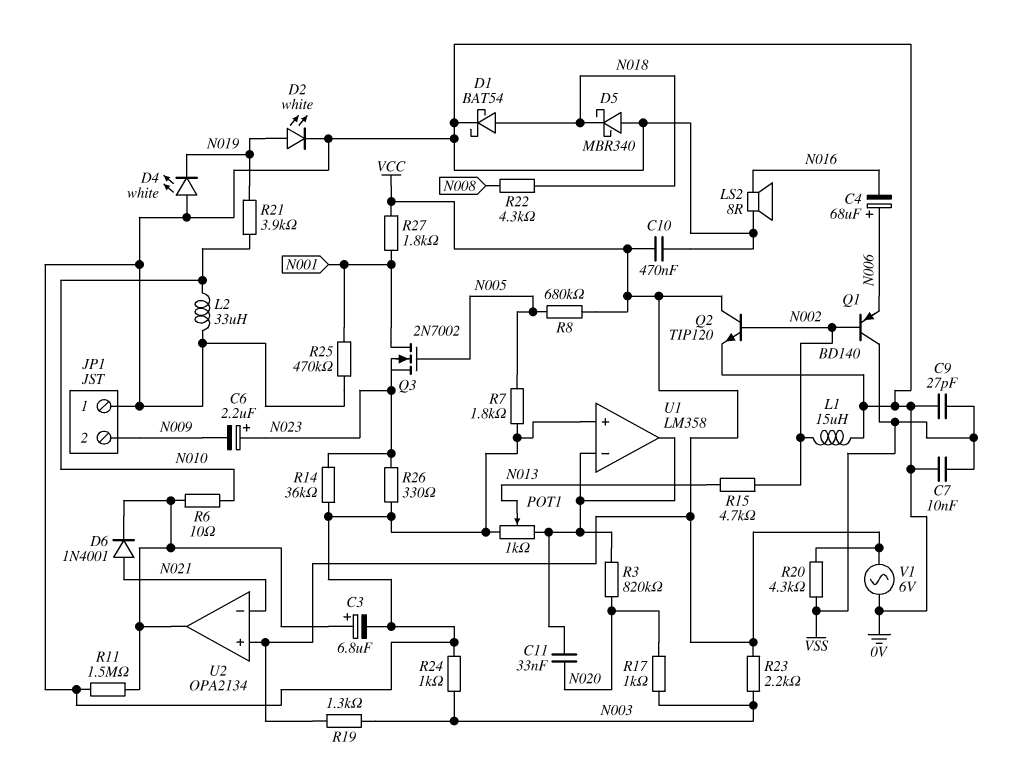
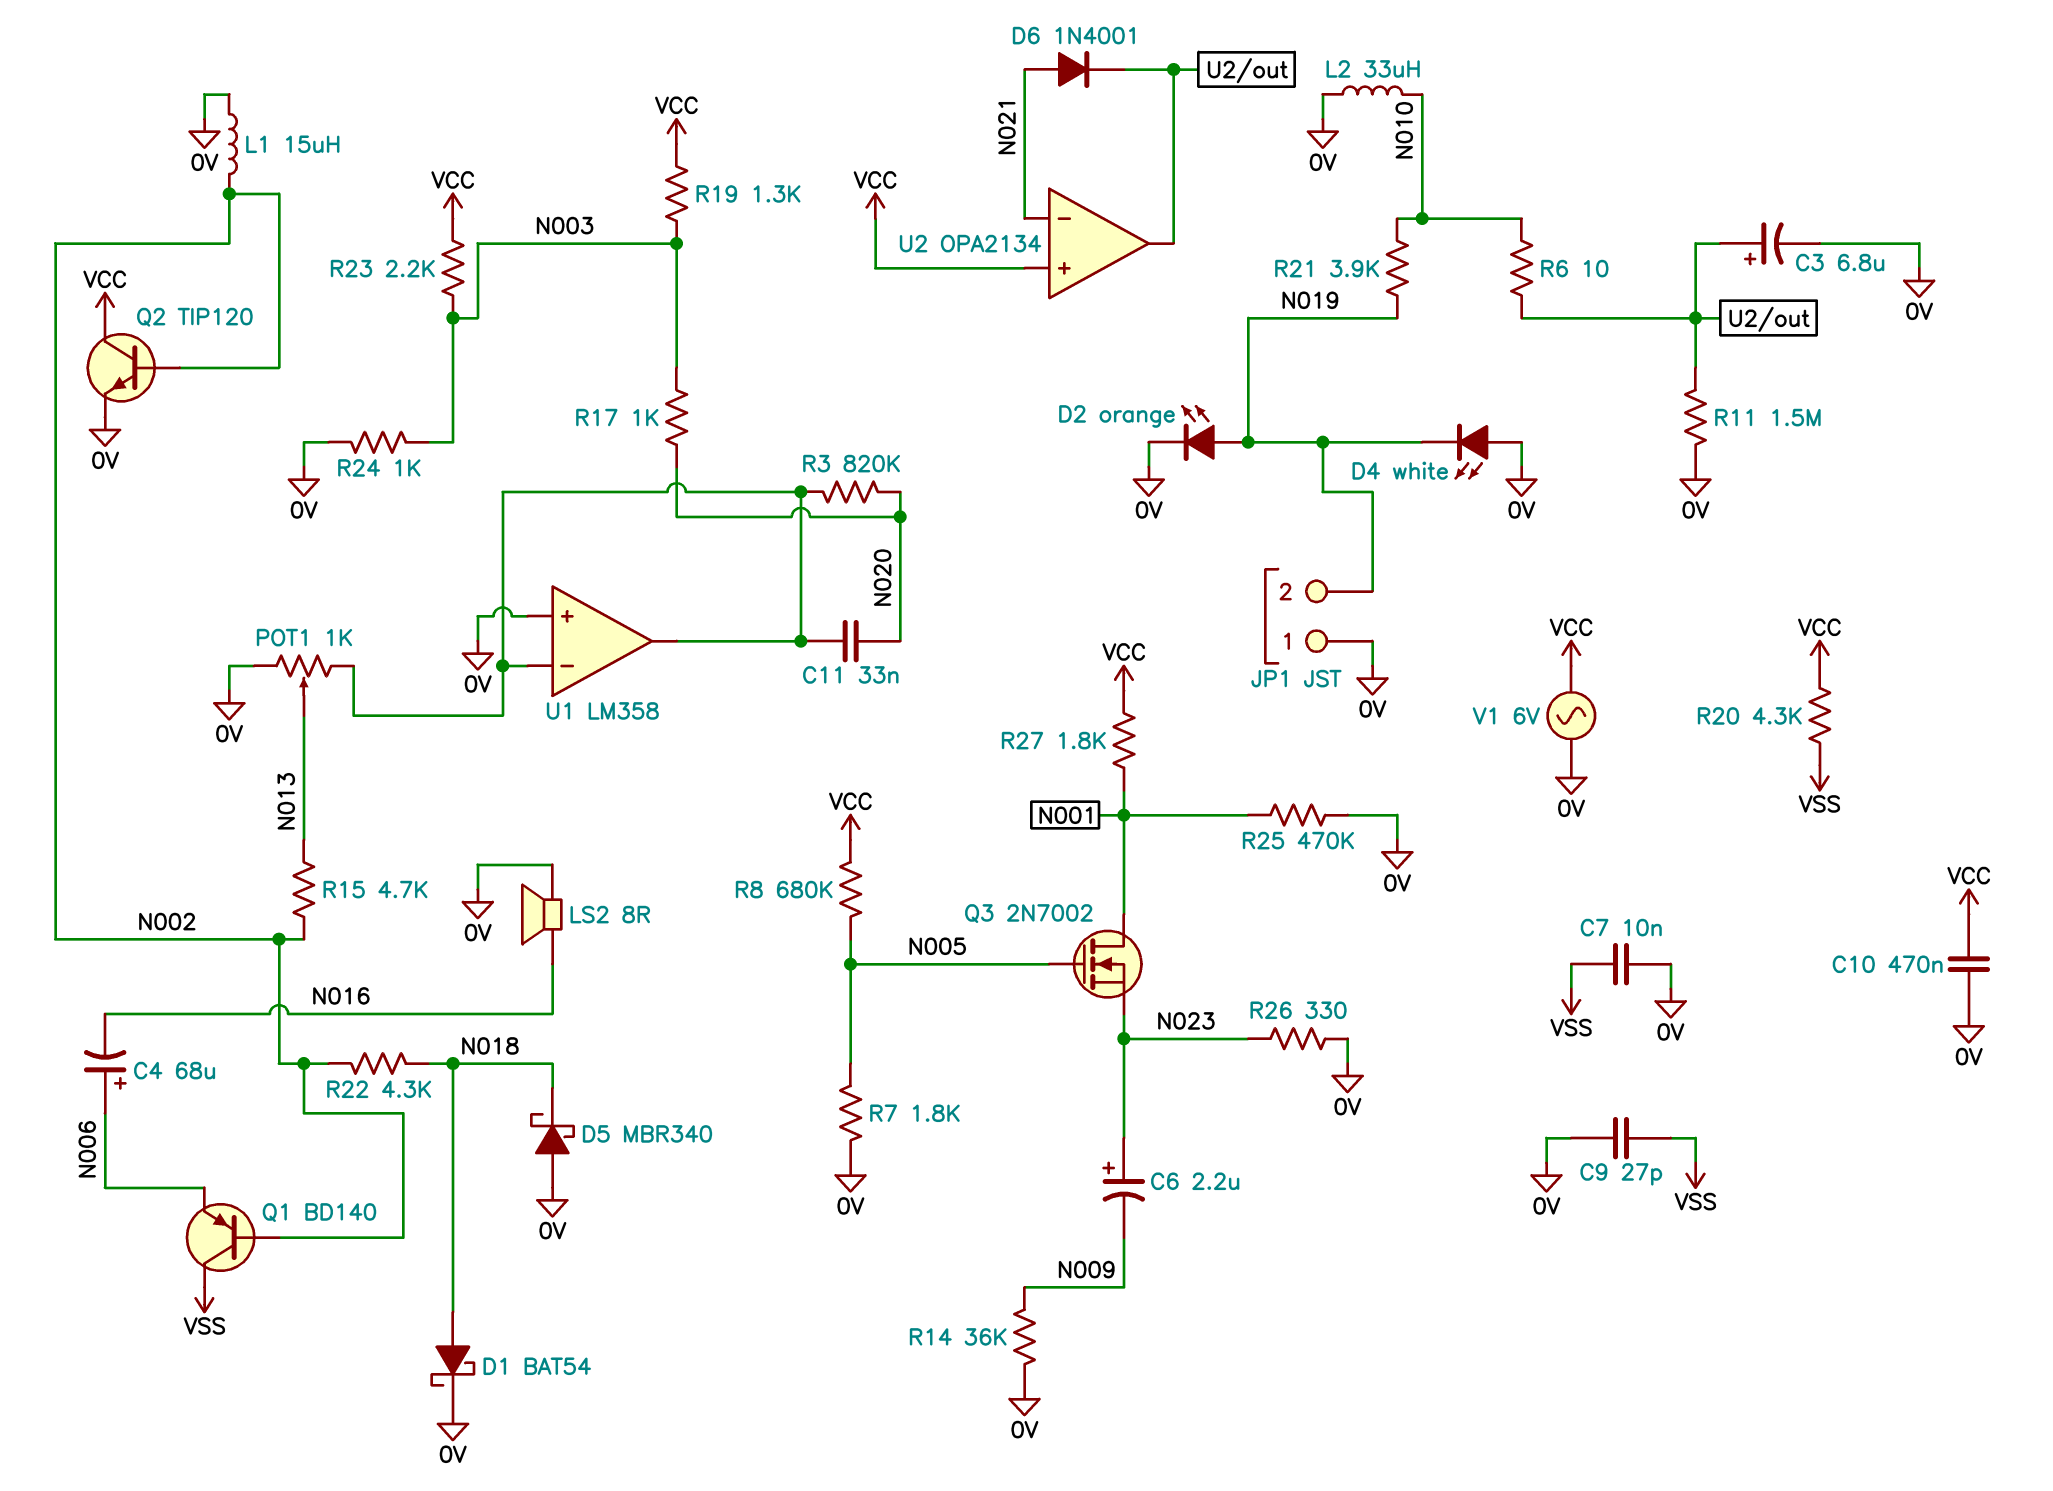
D2: LED white (A N019, K 0V) -> LED orange (A N019, K 0V)
JP1 pin 2: N009 -> N019
R14: 36k (0V, N023) -> 36k (0V, N009)
R22: 4.3k (N008, N018) -> 4.3k (N002, N018)

